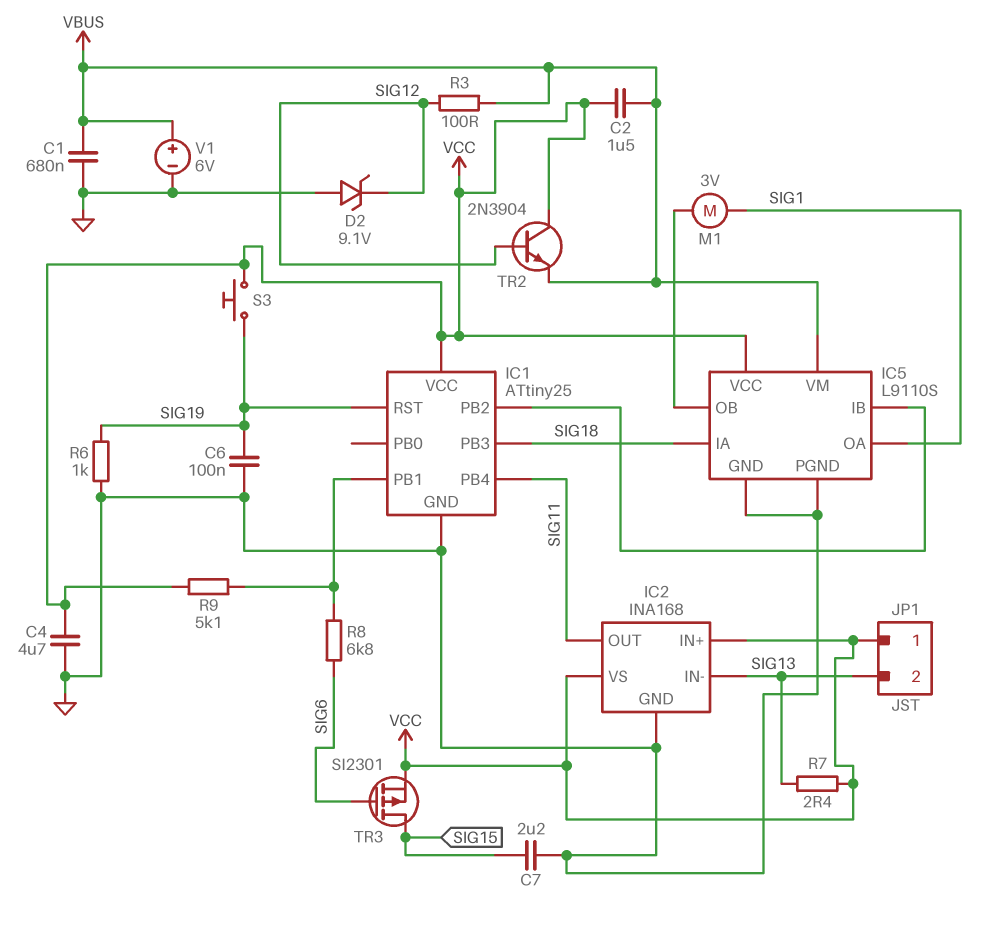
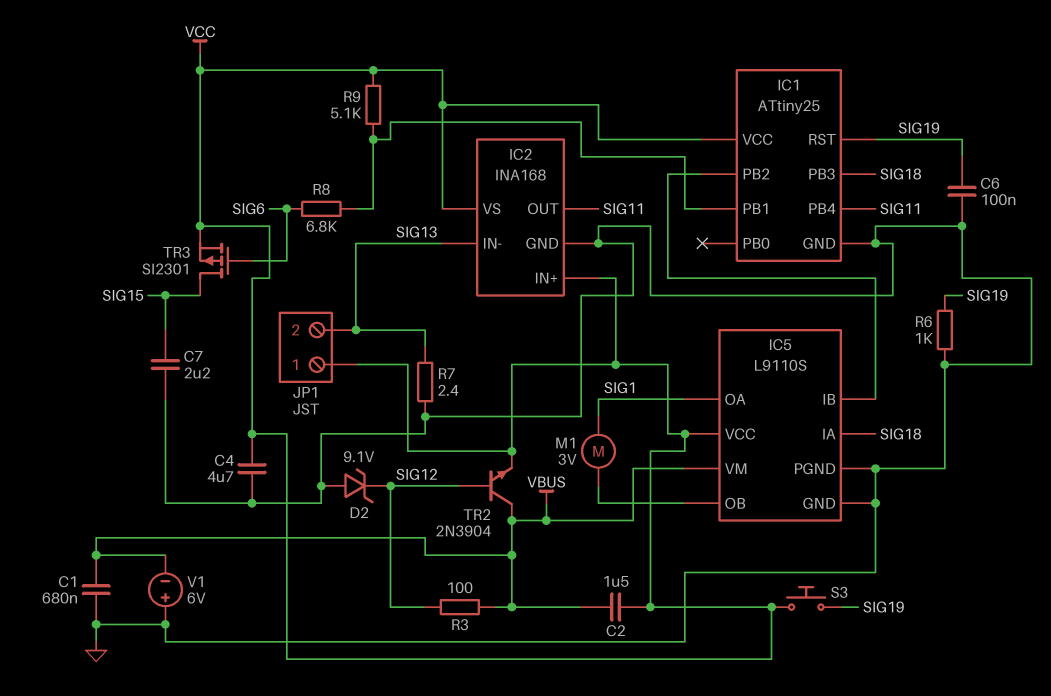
R7: 2.4 (SIG13, VCC) -> 2.4 (GND, SIG13)
TR2: NPN 2N3904 (B SIG12, C VCC, E VBUS) -> NPN 2N3904 (B SIG12, C VBUS, E VCC)
V1: 6V (plus VBUS, minus GND) -> 6V (plus GND, minus VBUS)

